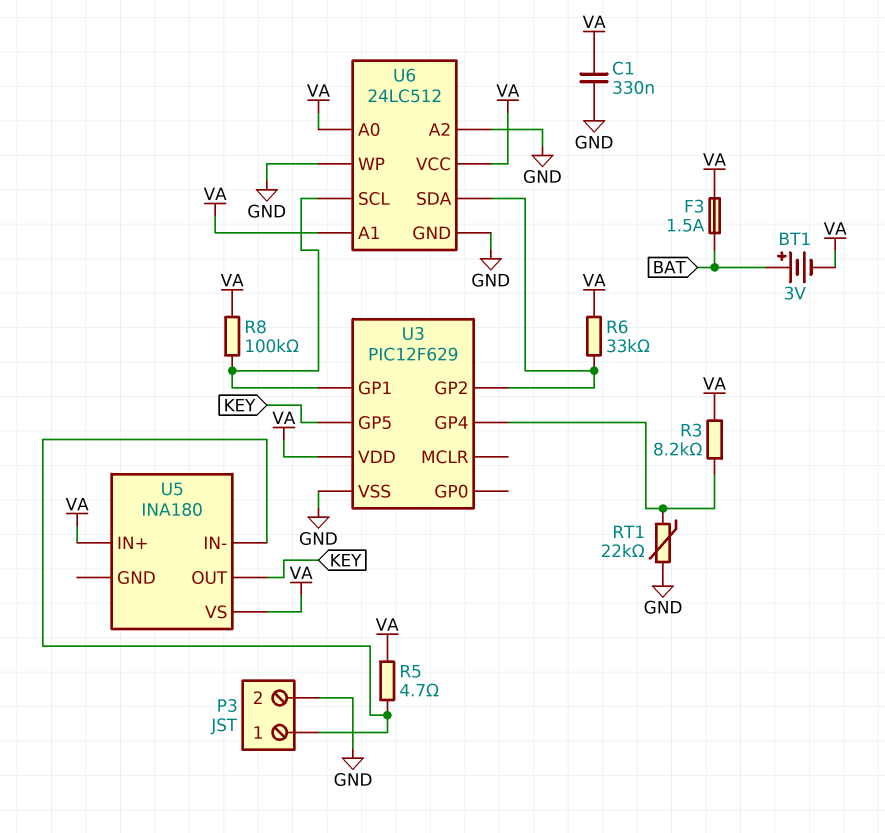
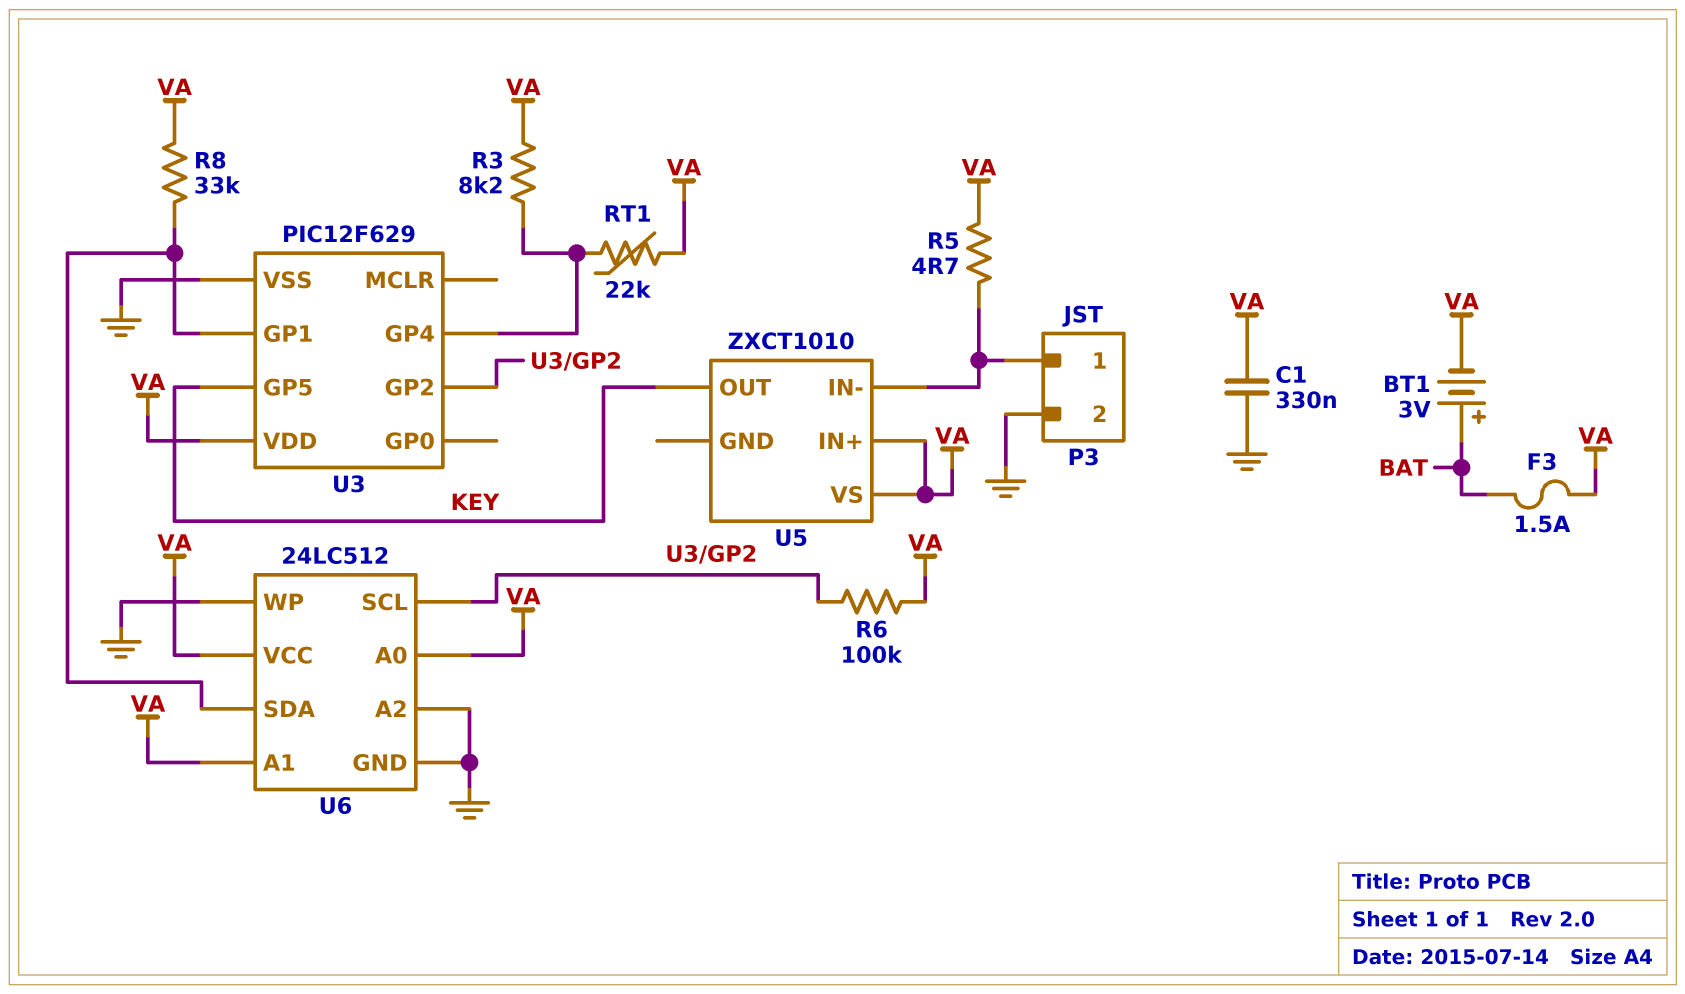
R6: 33k (U3/GP2, VA) -> 100k (U3/GP2, VA)
R8: 100k (U3/GP1, VA) -> 33k (U3/GP1, VA)
RT1: 22k (GND, U3/GP4) -> 22k (U3/GP4, VA)
U5: INA180 -> ZXCT1010
U6 pin SCL: U3/GP1 -> U3/GP2
U6 pin SDA: U3/GP2 -> U3/GP1

